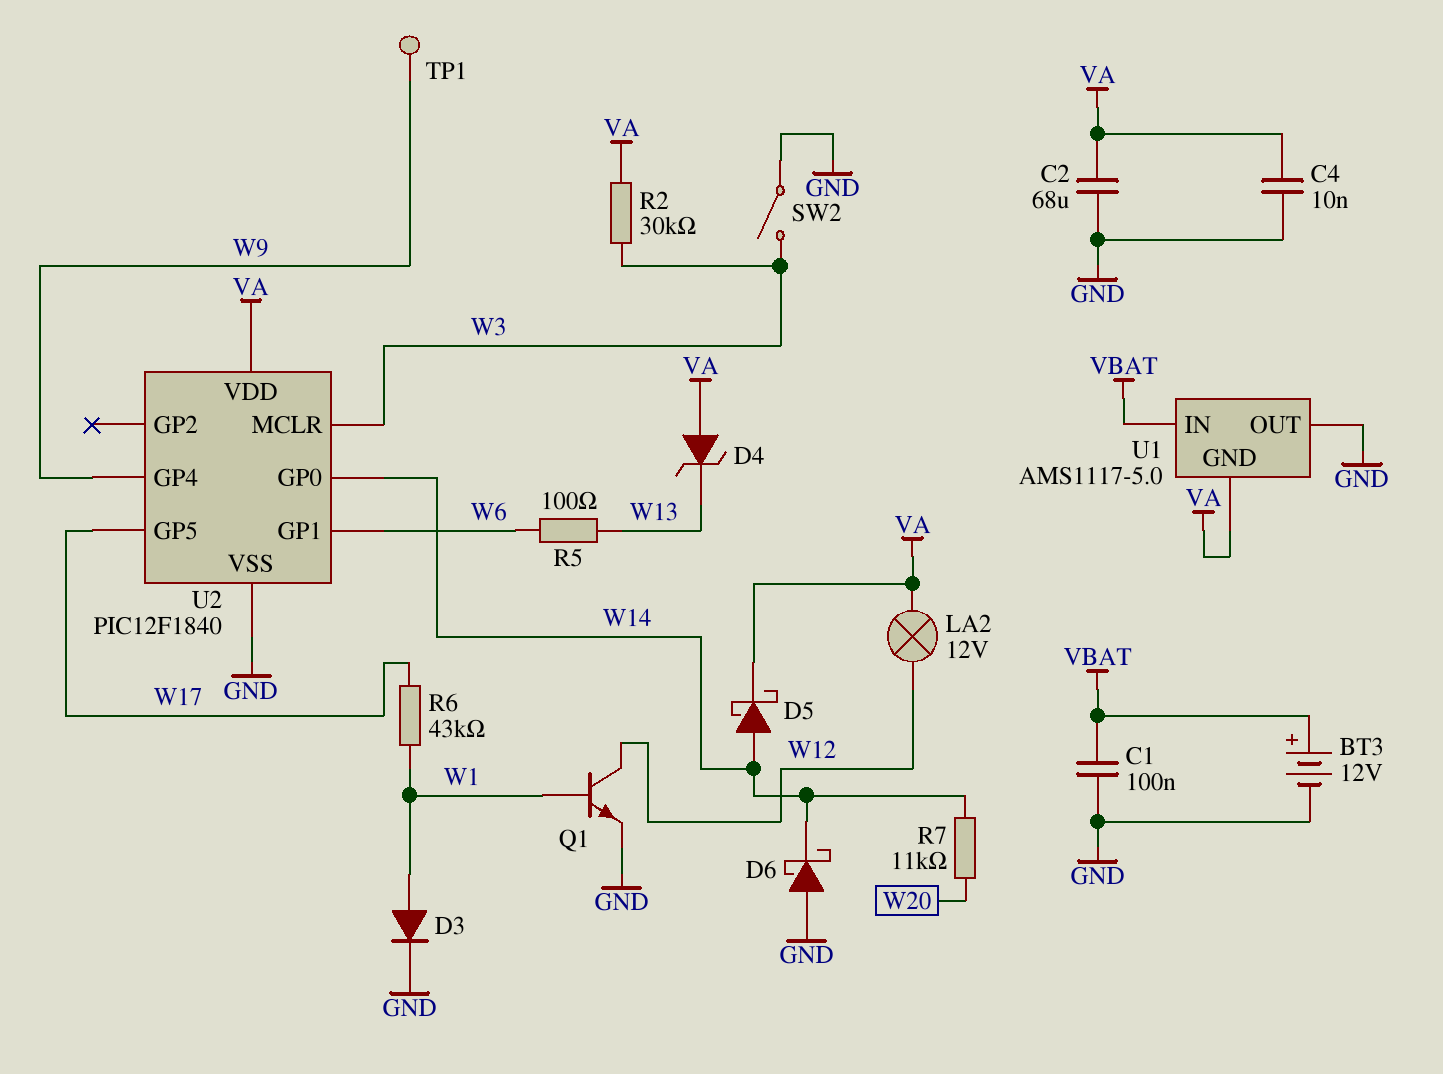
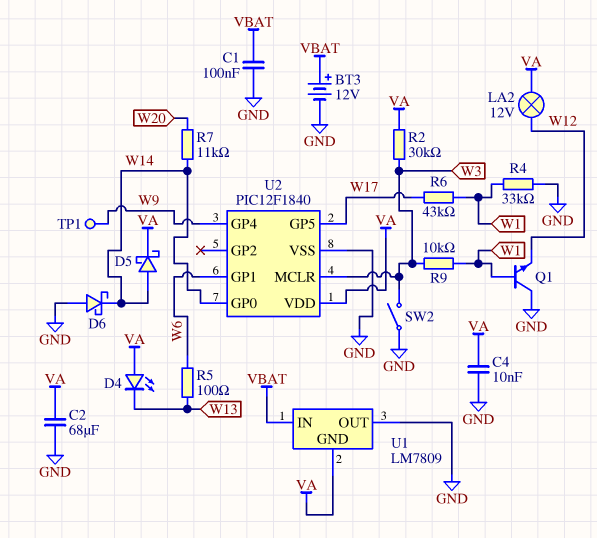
D3: diode (A W1, K GND) -> none
D4: zener (A VA, K W13) -> LED (A VA, K W13)
Q1: NPN (B W1, C W12, E GND) -> NPN (B W1, C GND, E W12)
R4: none -> 33k (GND, W1)
R9: none -> 10k (W1, W3)
U1: AMS1117-5.0 -> LM7809

